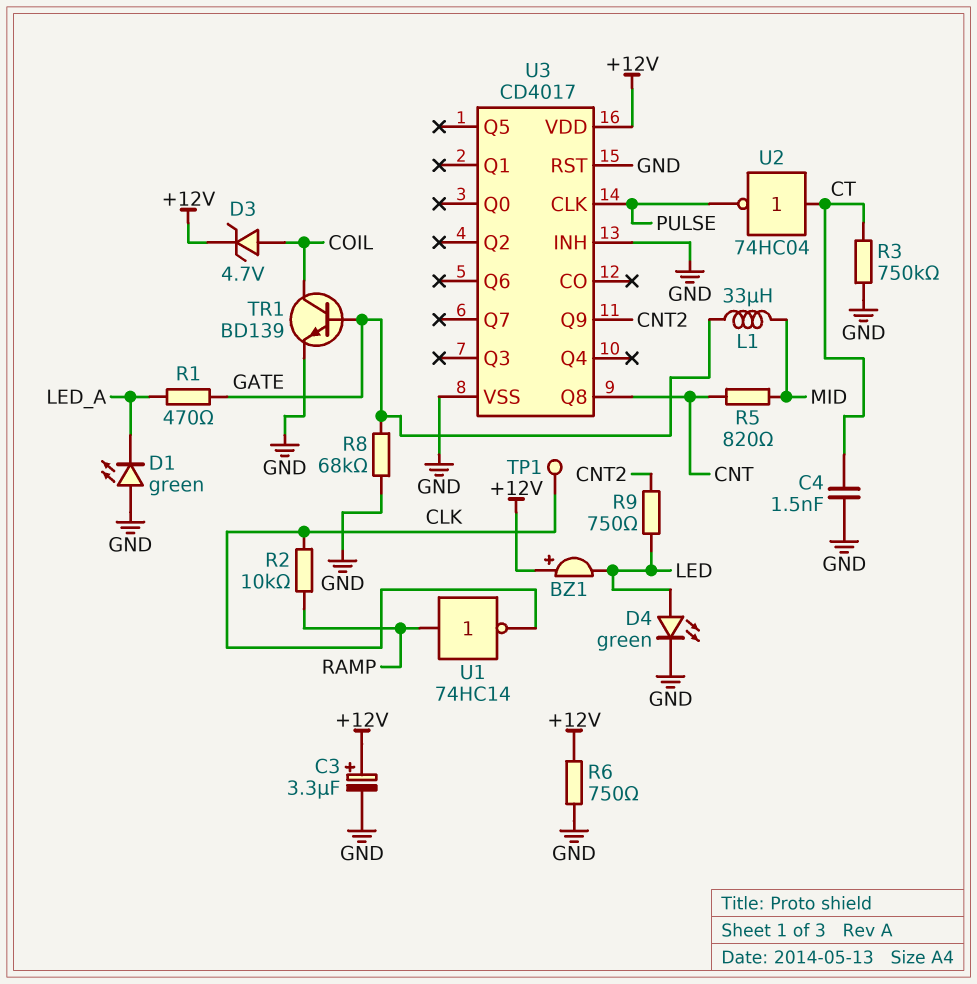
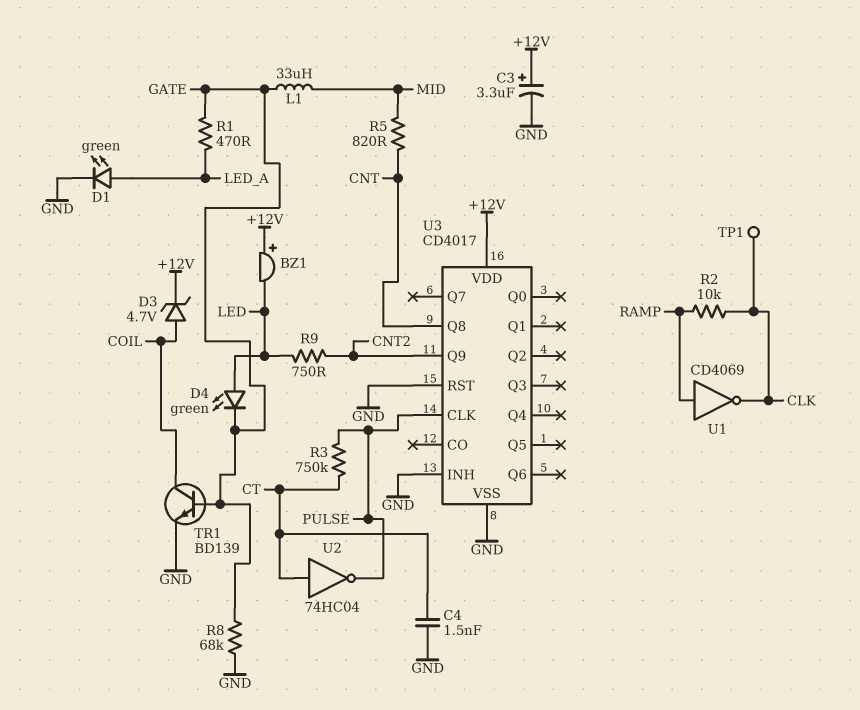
D1: LED green (A GND, K LED_A) -> LED green (A LED_A, K GND)
D4: LED green (A LED, K GND) -> LED green (A LED, K GATE)
R3: 750k (CT, GND) -> 750k (CT, PULSE)
R6: 750 (+12V, GND) -> none
U1: NOT 74HC14 (in RAMP, out CLK) -> NOT CD4069 (in RAMP, out CLK)

